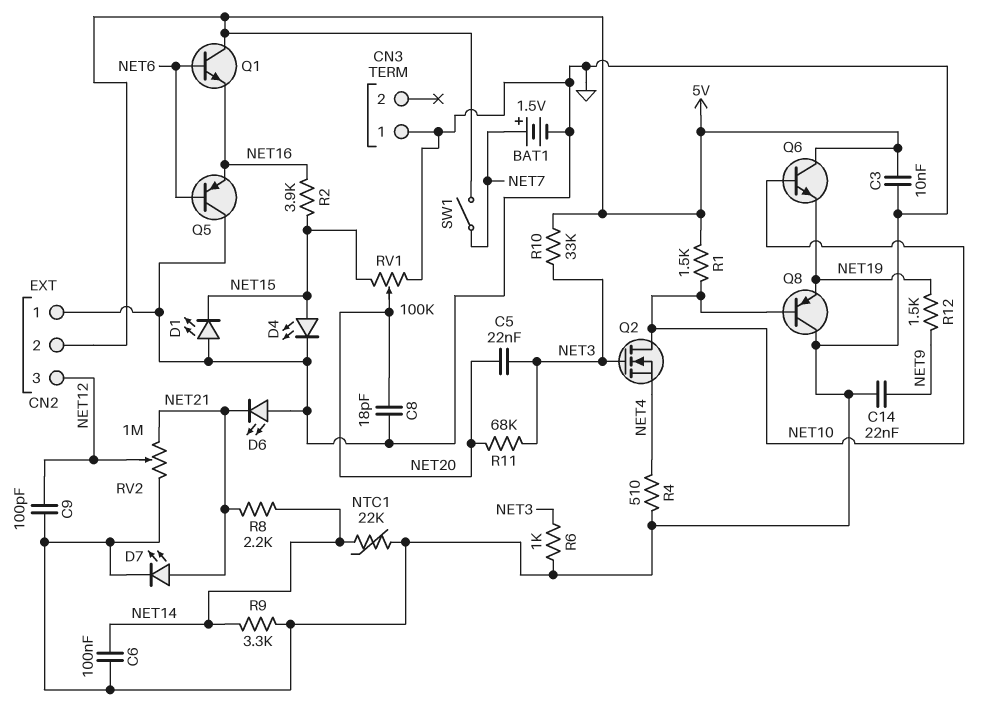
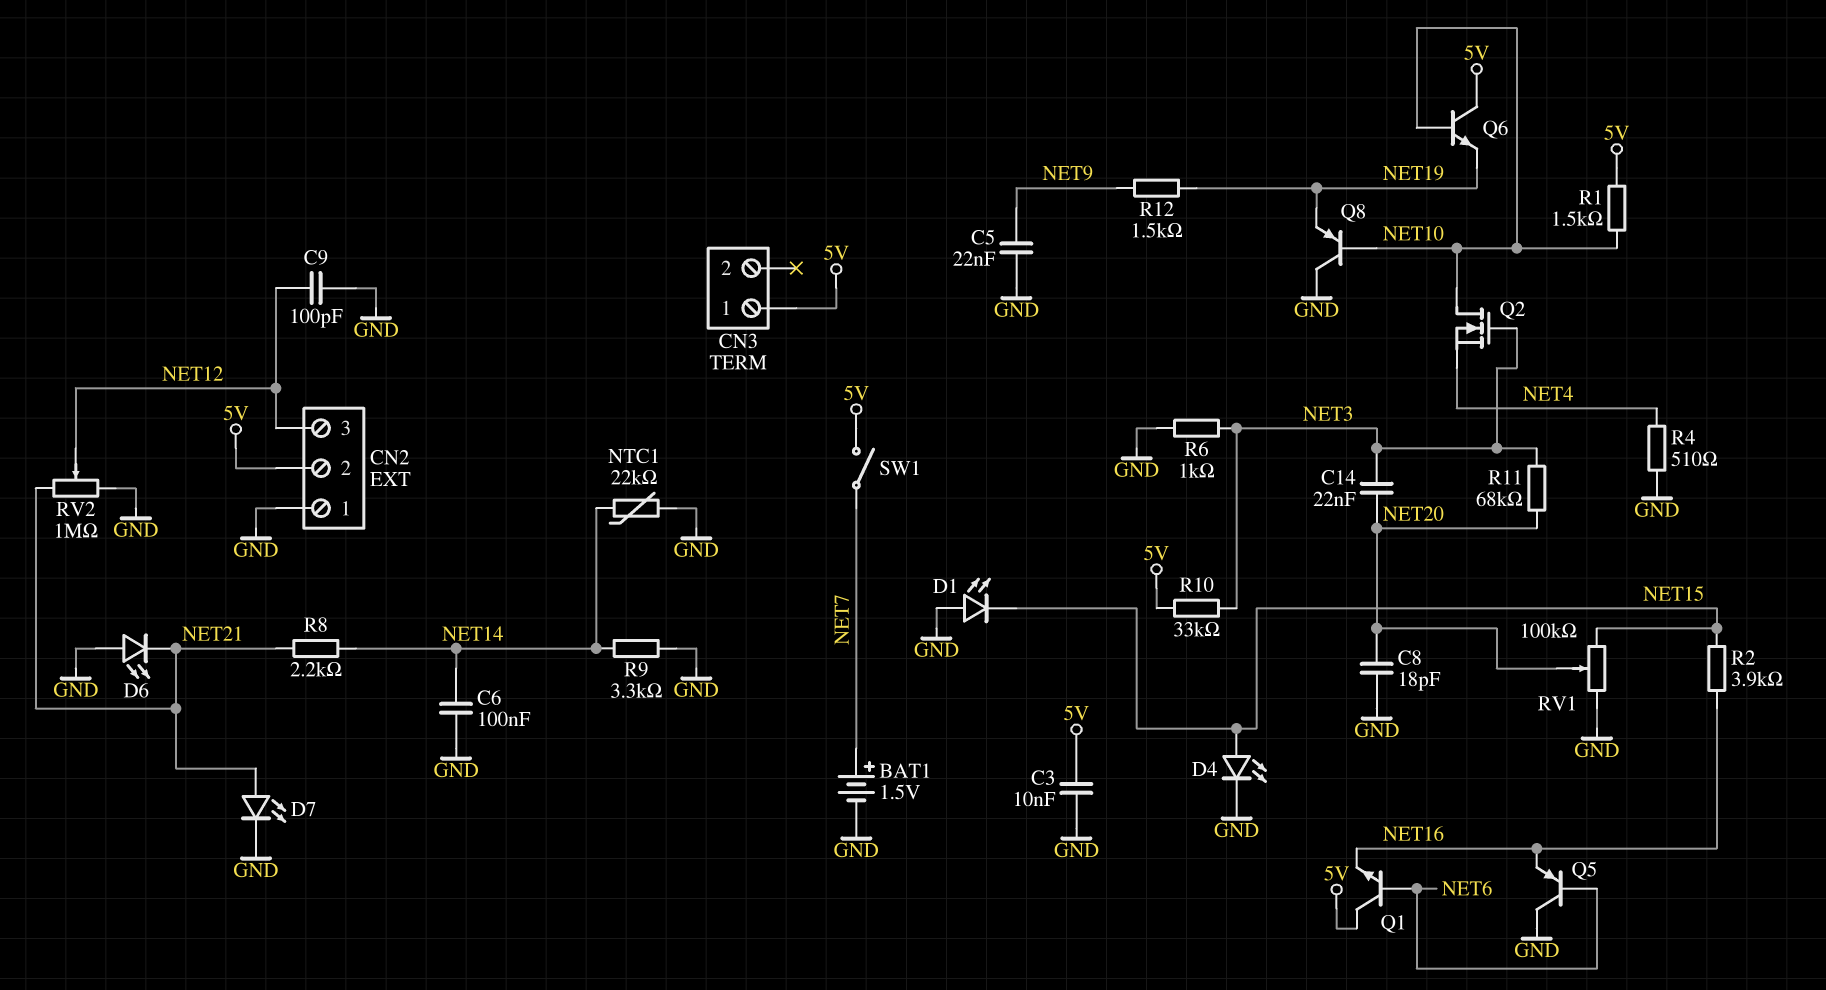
C5: 22nF (NET3, NET20) -> 22nF (GND, NET9)
C14: 22nF (GND, NET9) -> 22nF (NET3, NET20)
CN3 pin 1: GND -> 5V

